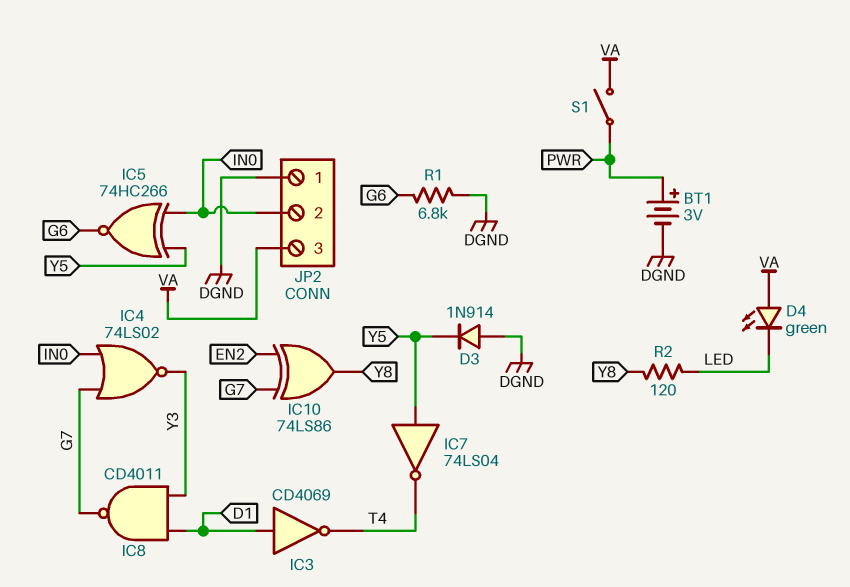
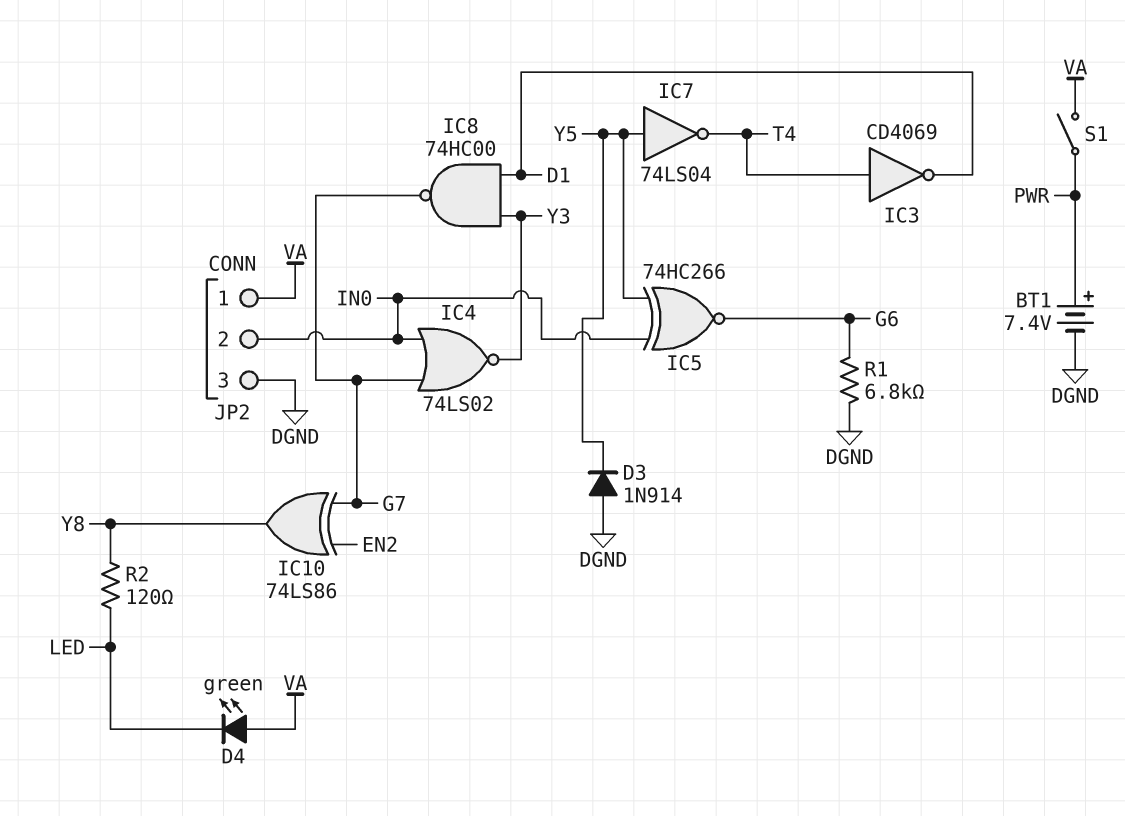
BT1: 3V (plus PWR, minus DGND) -> 7.4V (plus PWR, minus DGND)
IC3: NOT CD4069 (in D1, out T4) -> NOT CD4069 (in T4, out D1)
IC8: NAND CD4011 (in D1, in Y3, out G7) -> NAND 74HC00 (in D1, in Y3, out G7)
JP2 pin 1: DGND -> VA
JP2 pin 3: VA -> DGND

